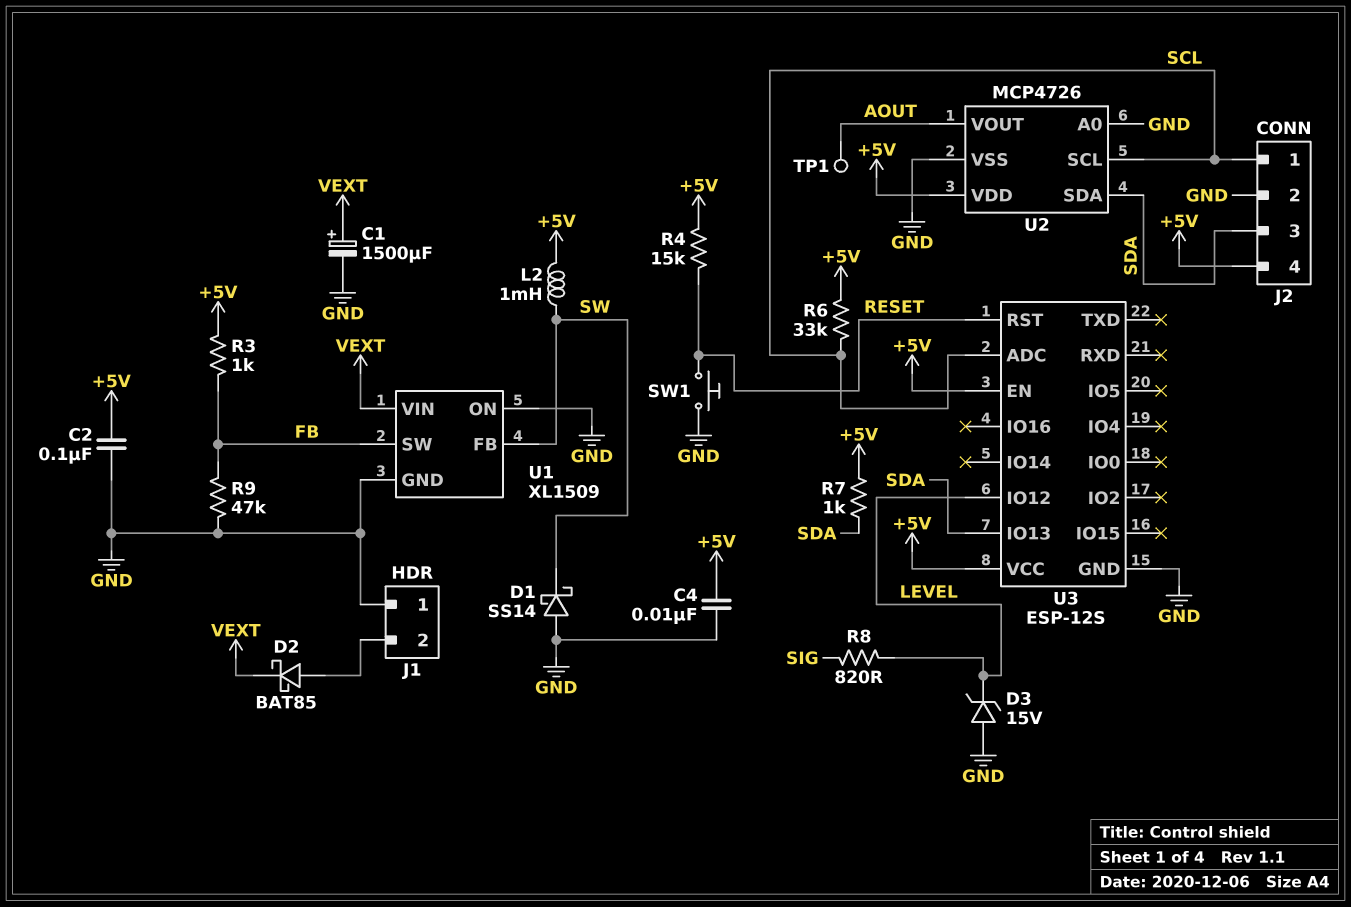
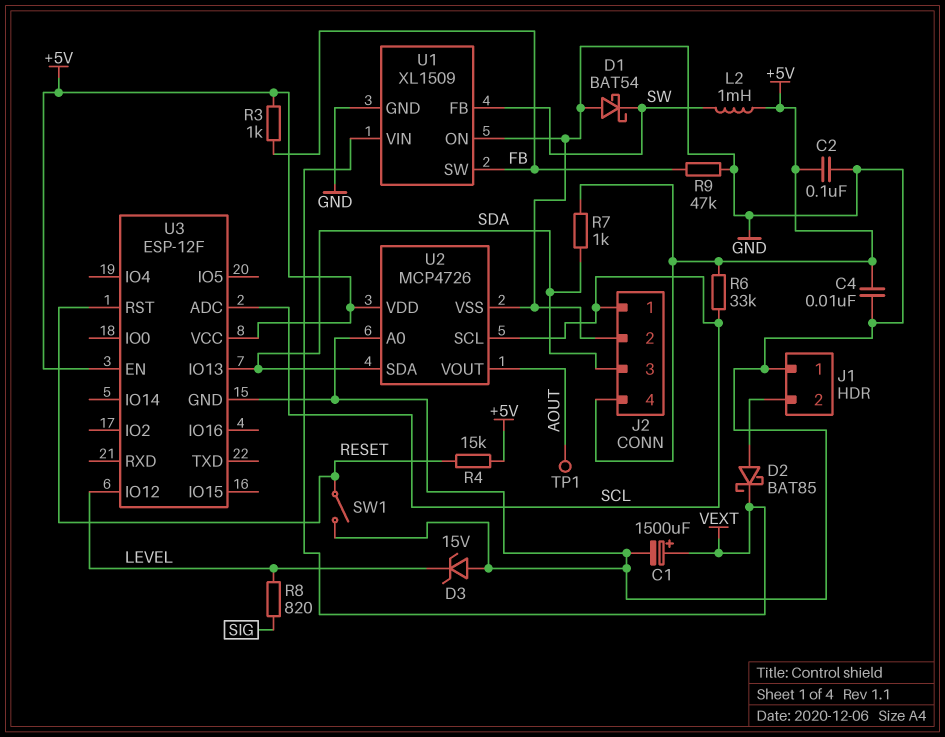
D1: schottky SS14 (A GND, K SW) -> schottky BAT54 (A GND, K SW)
SW1: button (GND, RESET) -> switch (GND, RESET)
U3: ESP-12S -> ESP-12F

